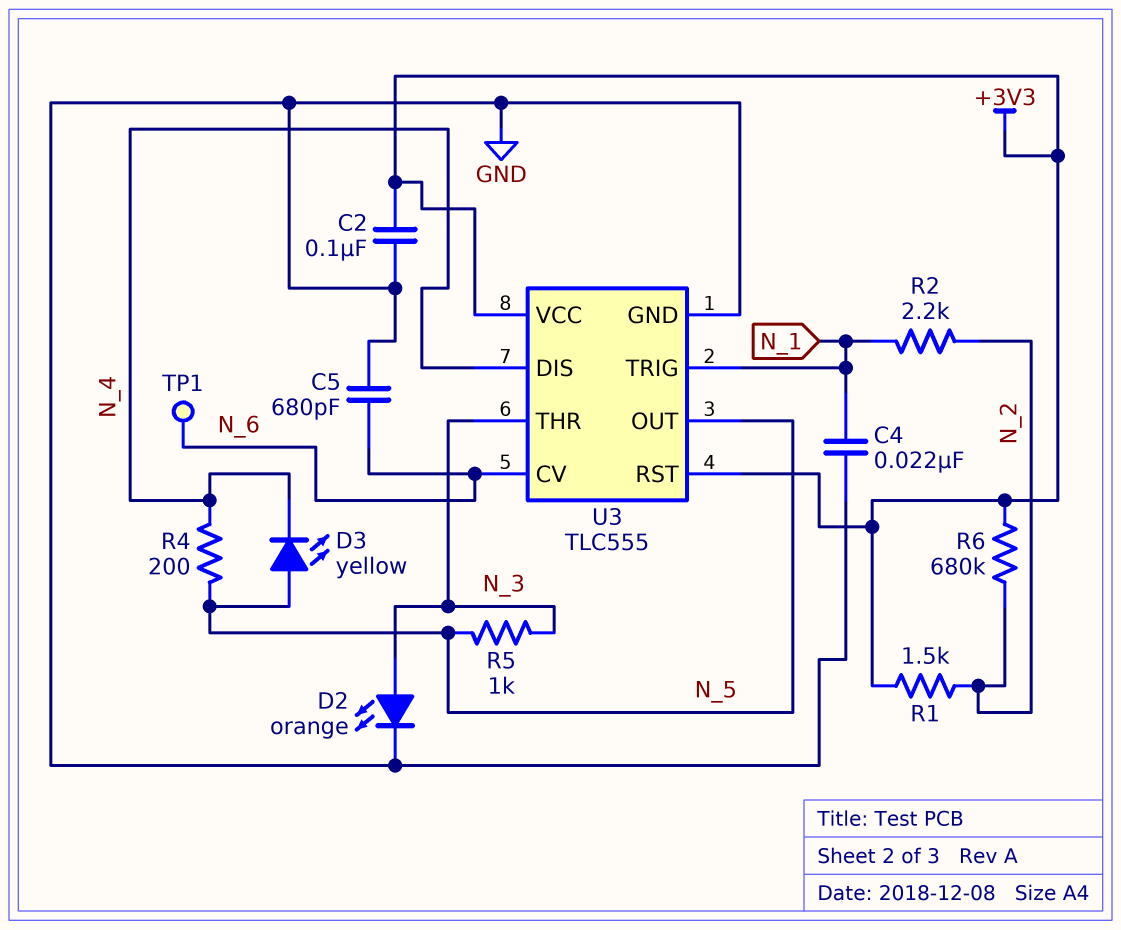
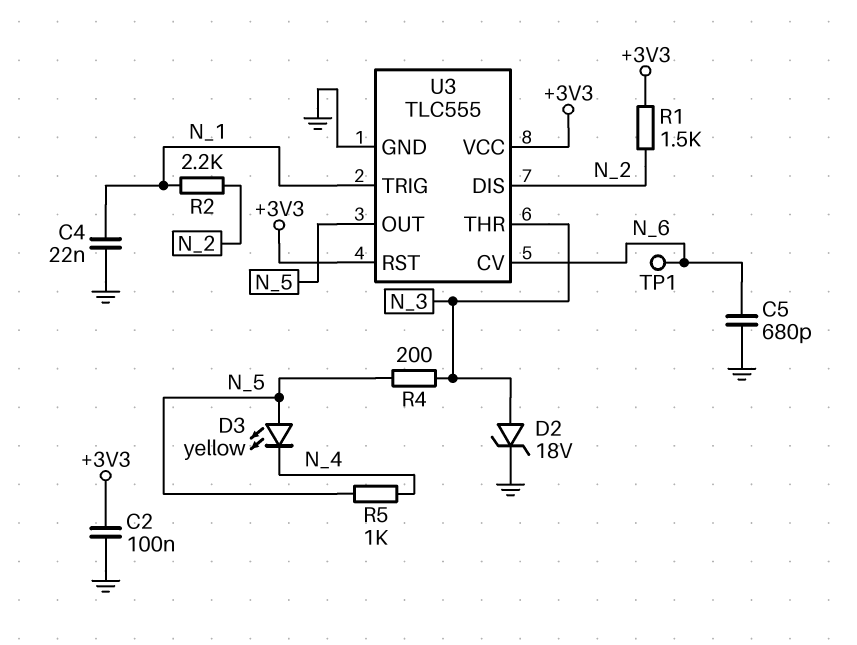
D2: LED orange (A N_3, K GND) -> zener 18V (A N_3, K GND)
R4: 200 (N_4, N_5) -> 200 (N_3, N_5)
R5: 1k (N_3, N_5) -> 1k (N_4, N_5)
R6: 680k (+3V3, N_2) -> none
U3 pin DIS: N_4 -> N_2

